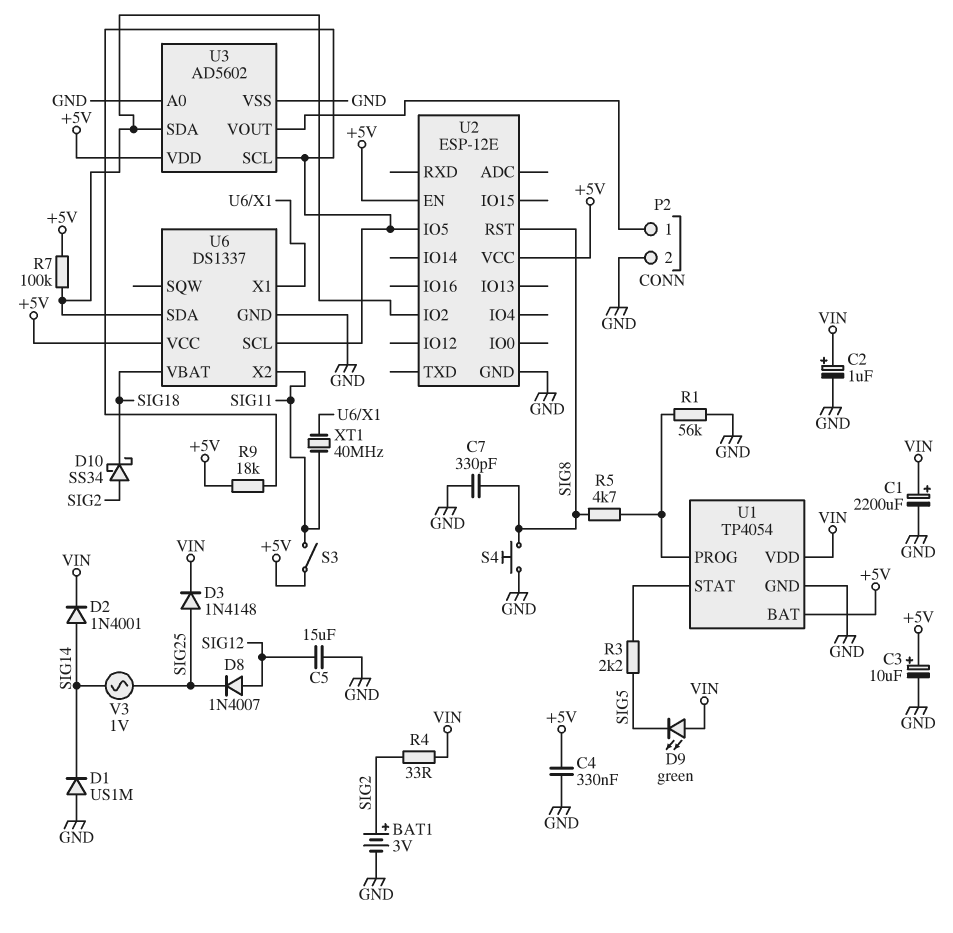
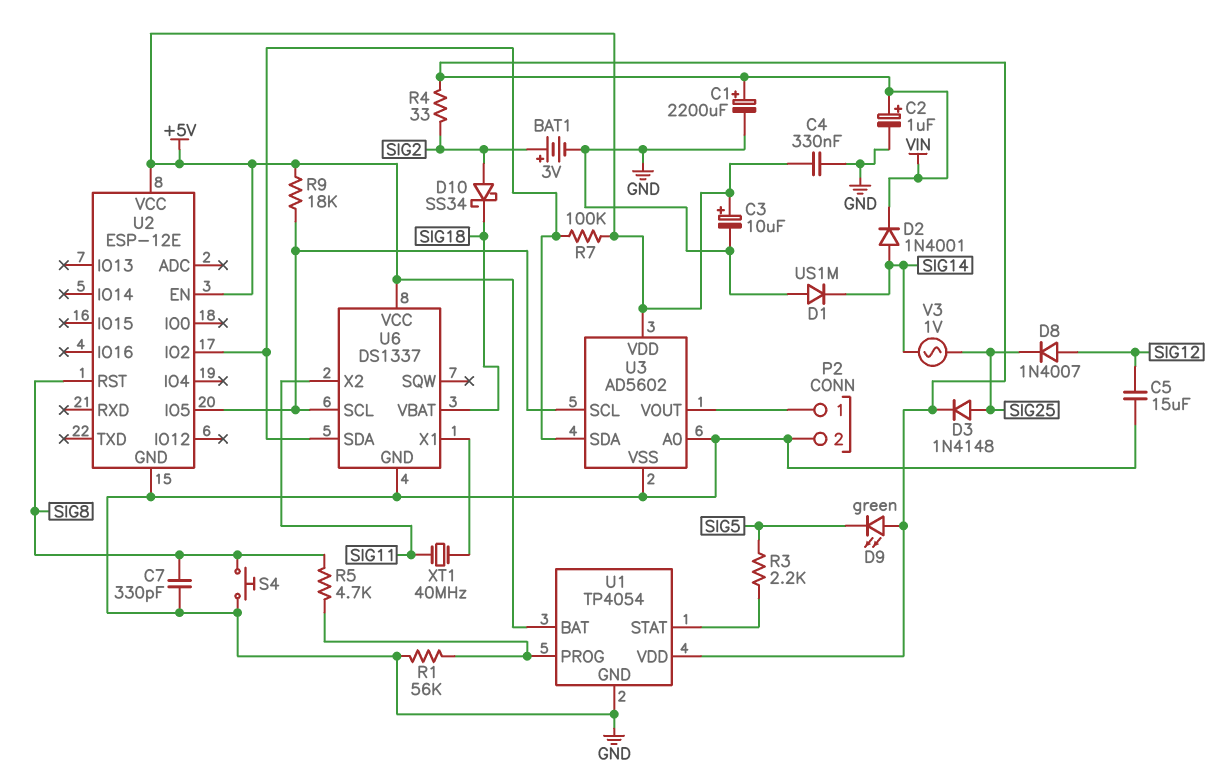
S3: switch (+5V, SIG11) -> none

